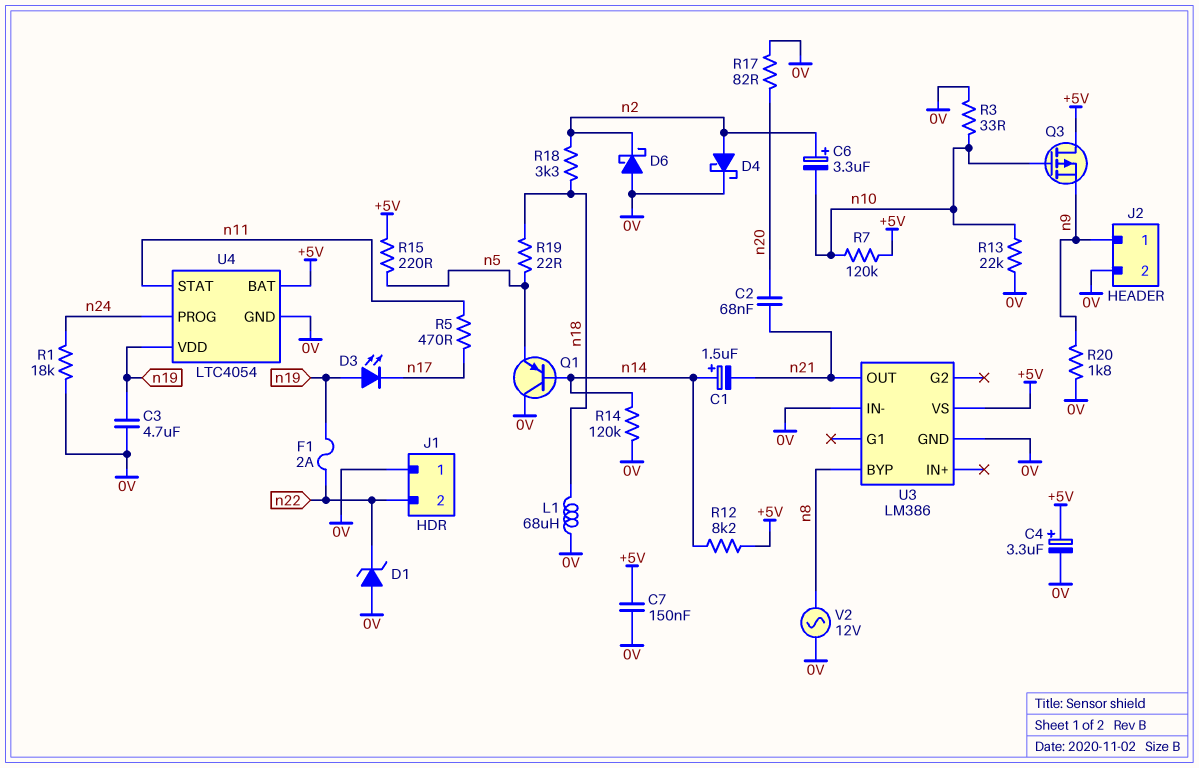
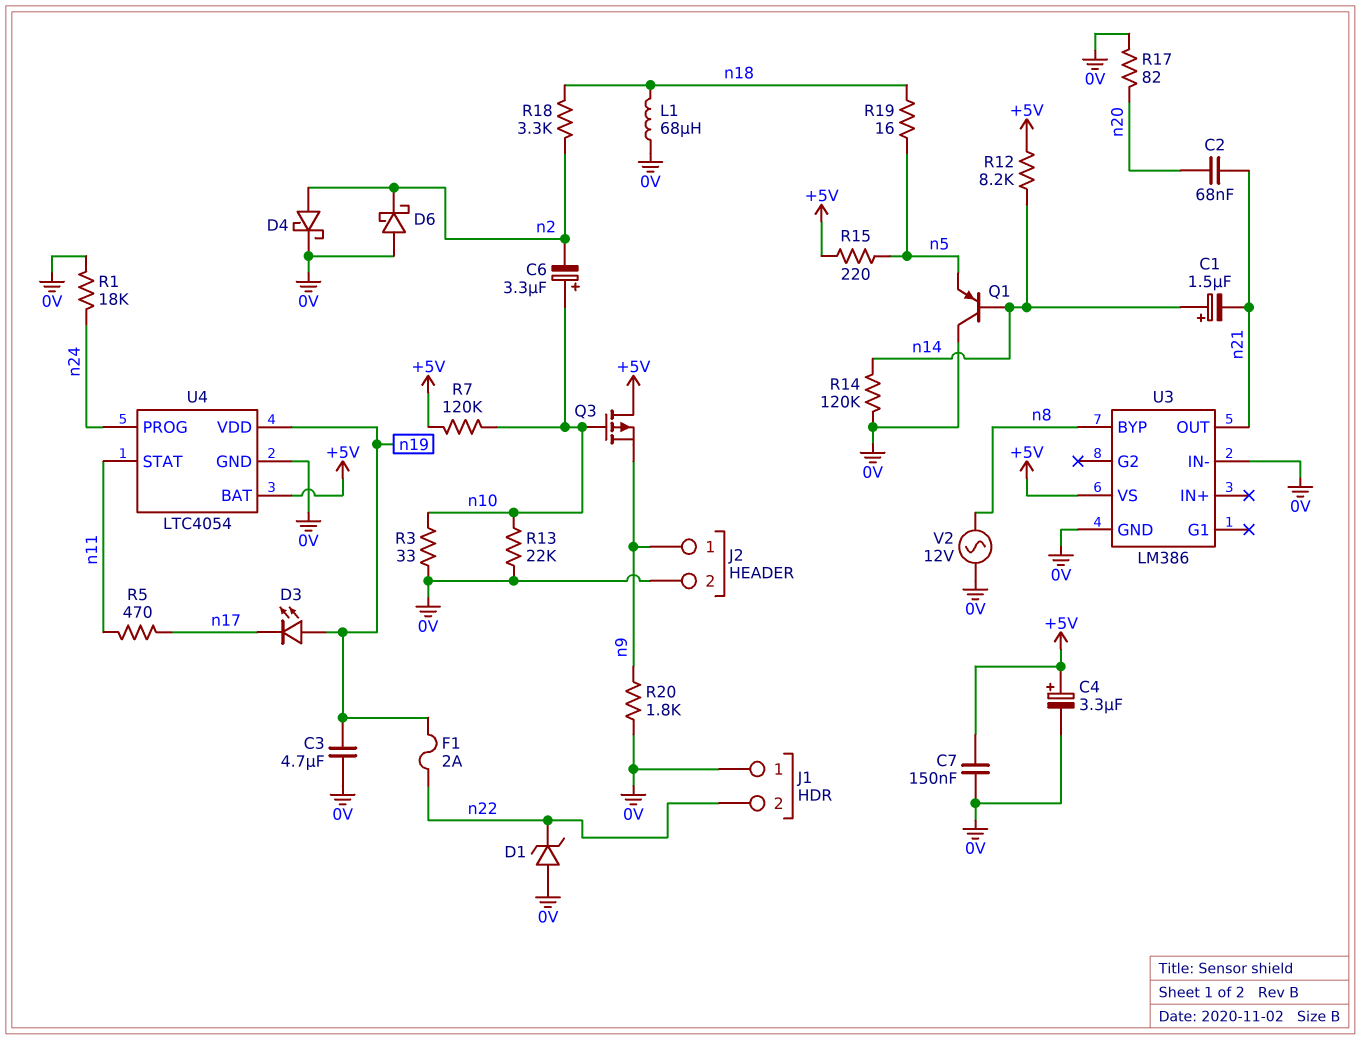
C6: 3.3uF (plus n2, minus n10) -> 3.3uF (plus n10, minus n2)
R19: 22 (n5, n18) -> 16 (n5, n18)

